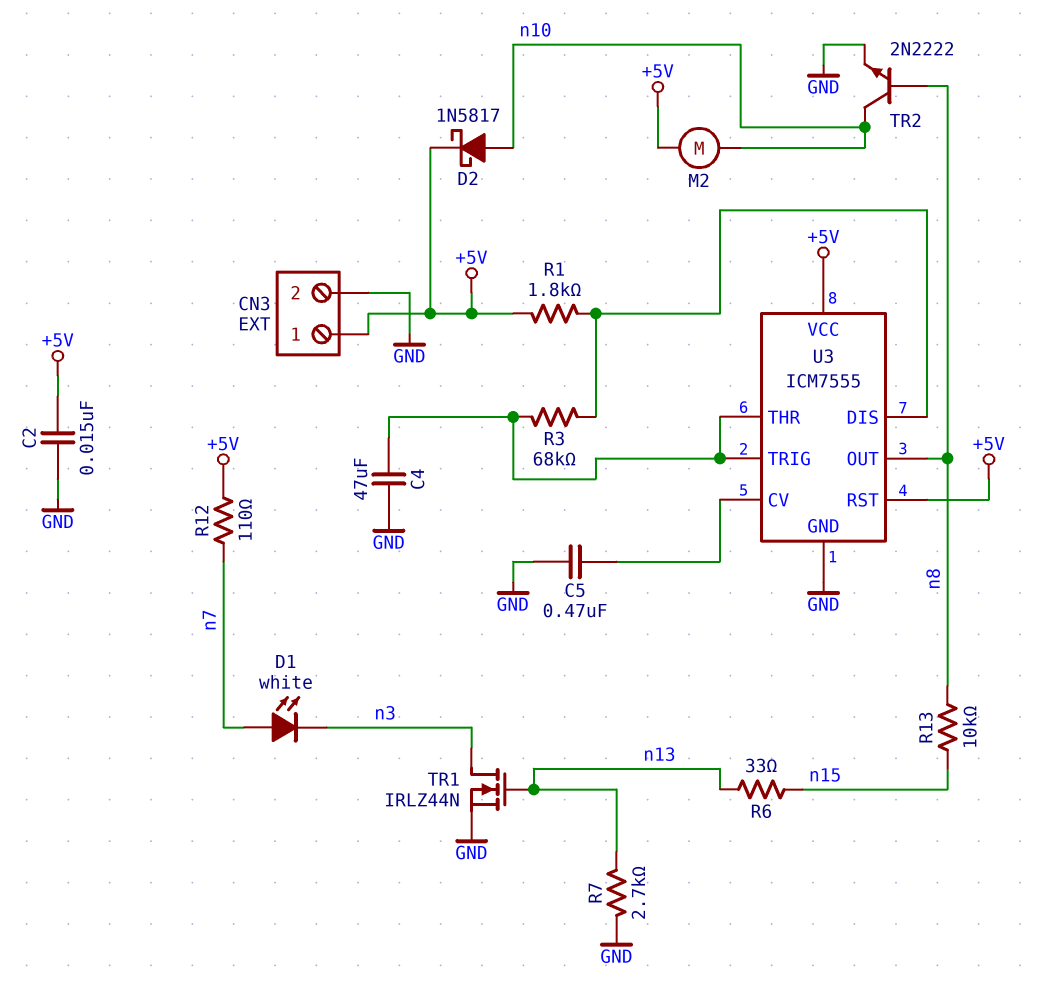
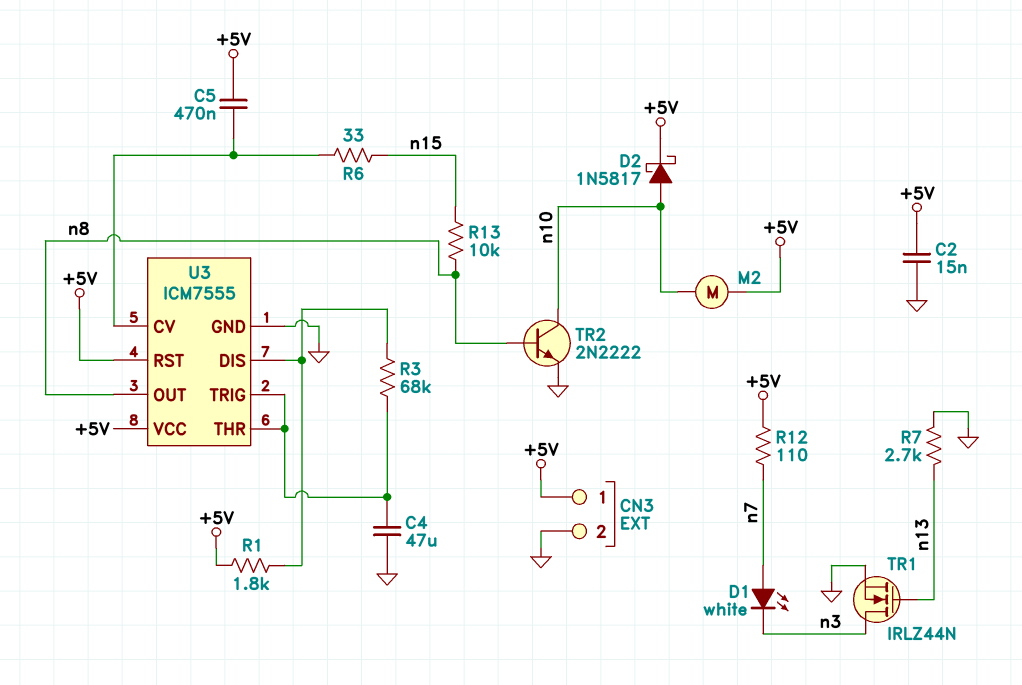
C5: 470nF (GND, U3/CV) -> 470nF (+5V, U3/CV)
R6: 33 (n13, n15) -> 33 (U3/CV, n15)

